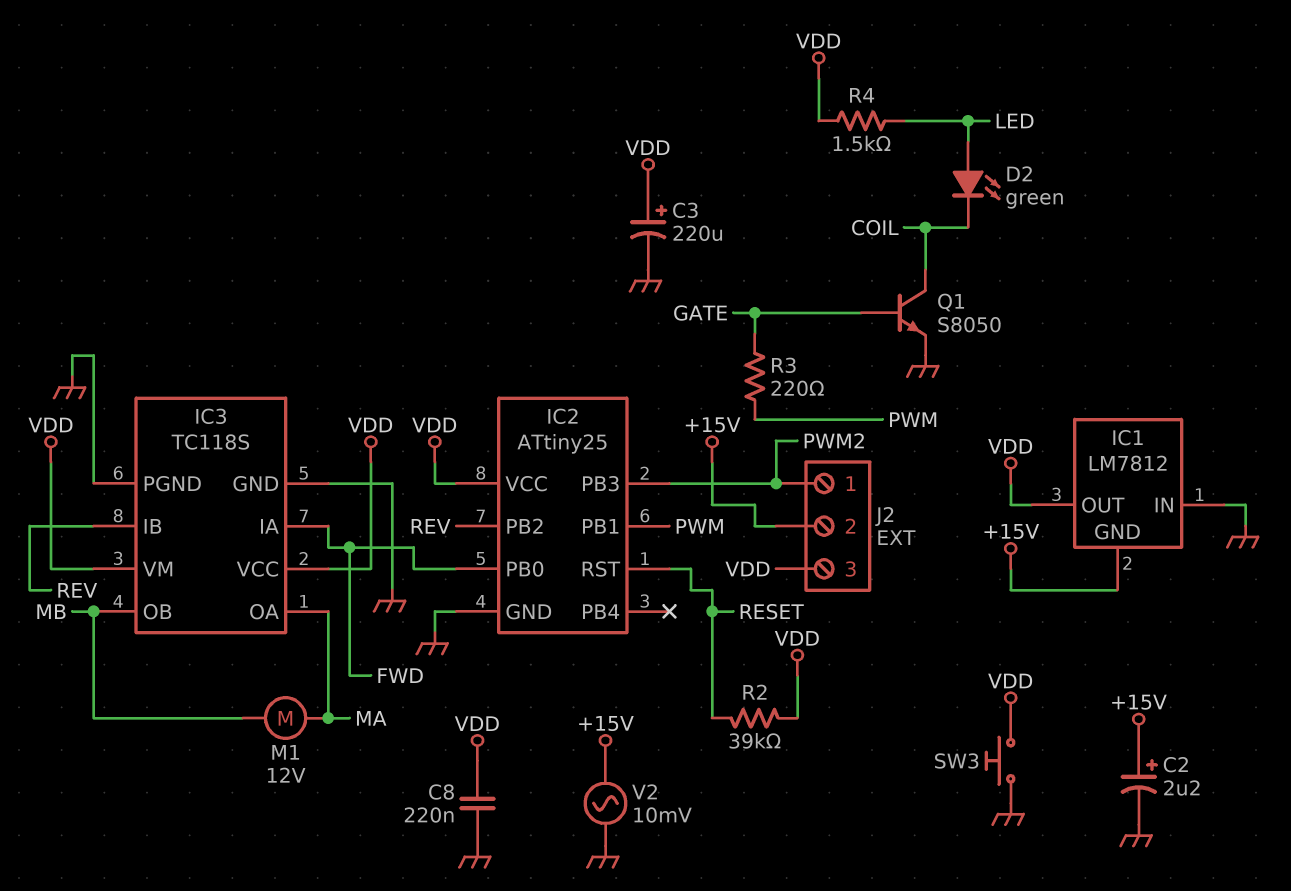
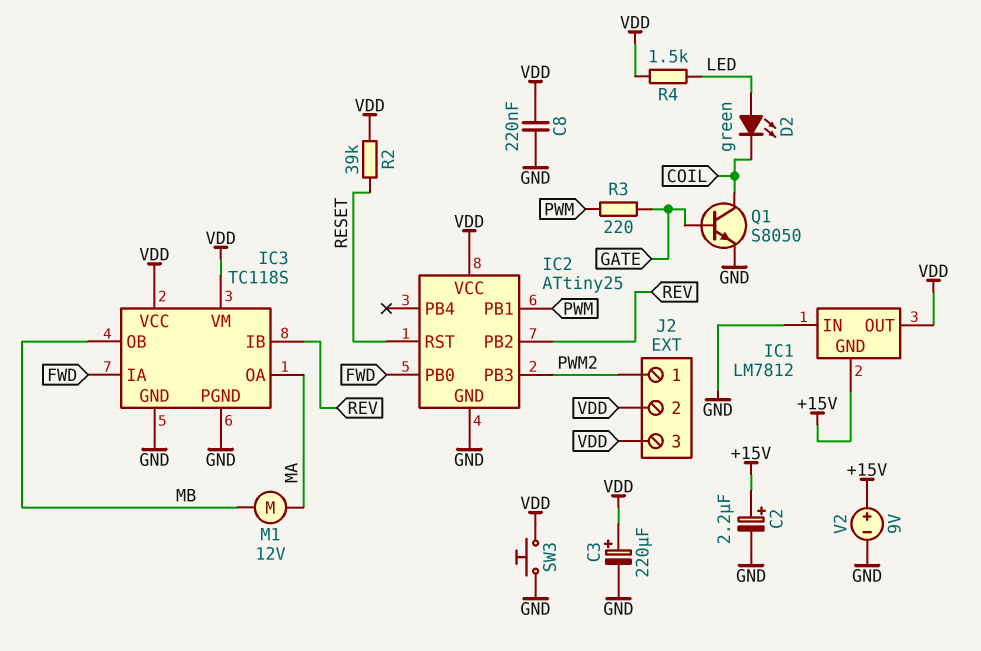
J2 pin 2: +15V -> VDD
V2: AC 10mV (+15V, GND) -> 9V (plus +15V, minus GND)

